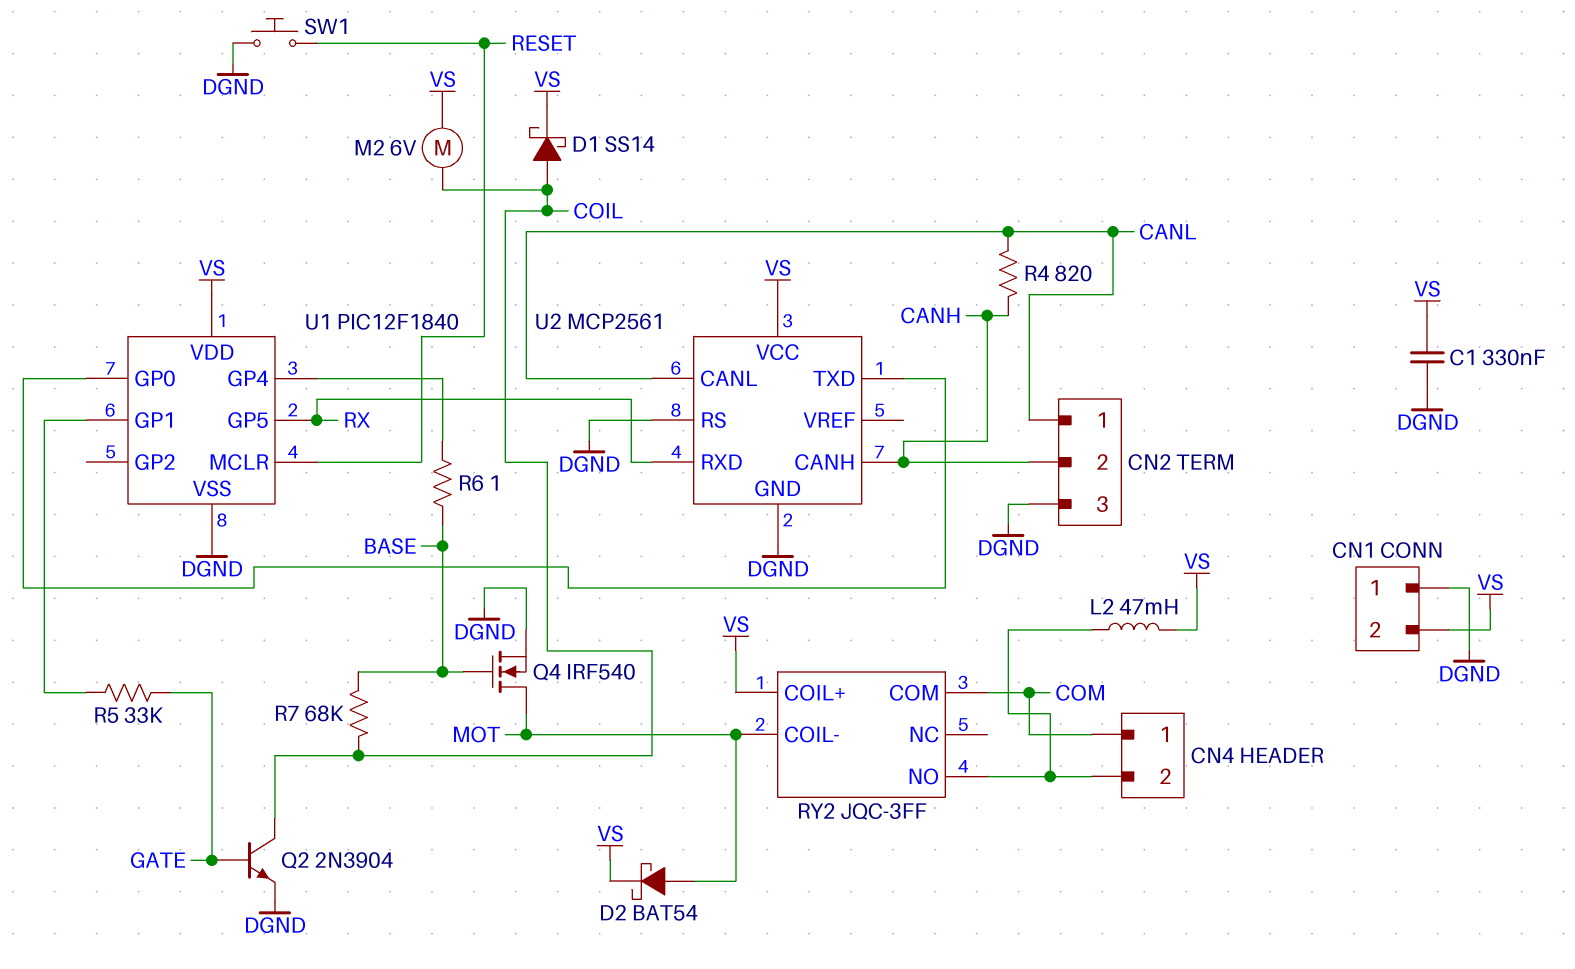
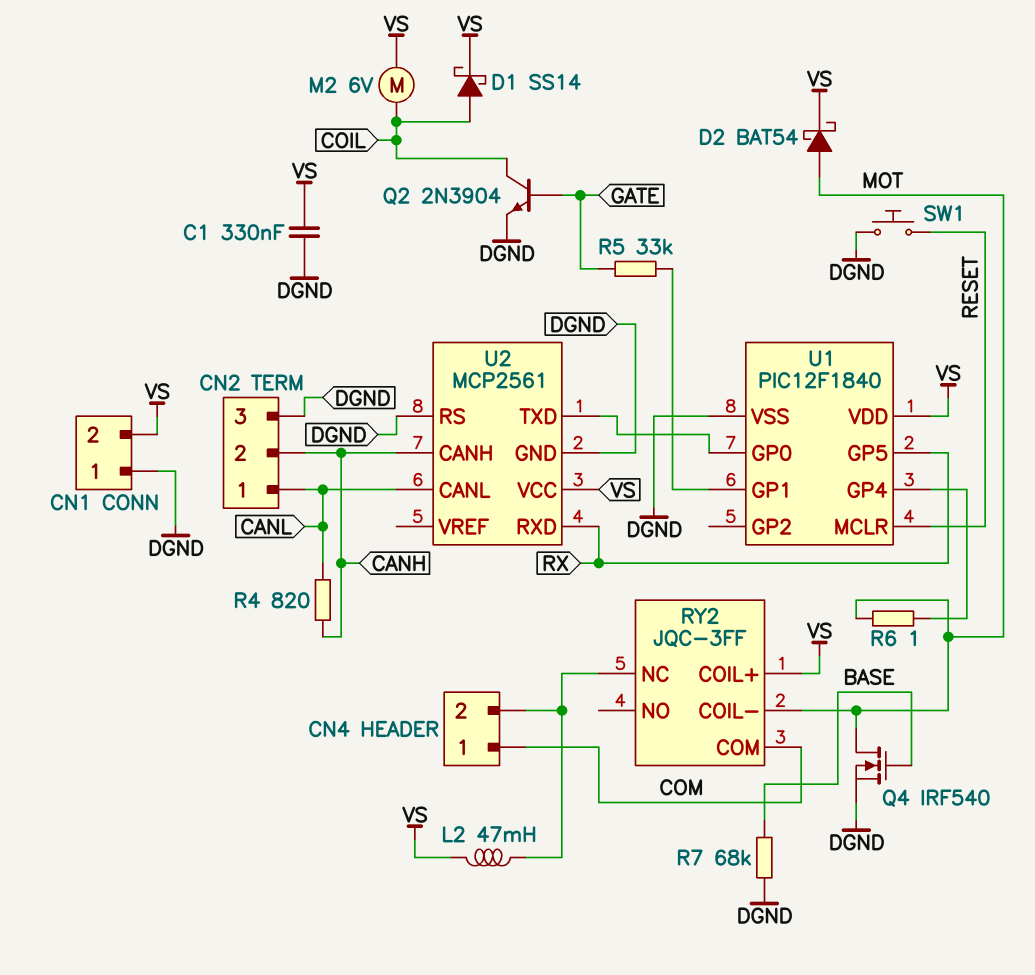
R6: 1 (BASE, U1/GP4) -> 1 (MOT, U1/GP4)
R7: 68k (BASE, COIL) -> 68k (BASE, DGND)
RY2 pin NC: none -> CN4/2
RY2 pin NO: CN4/2 -> none

